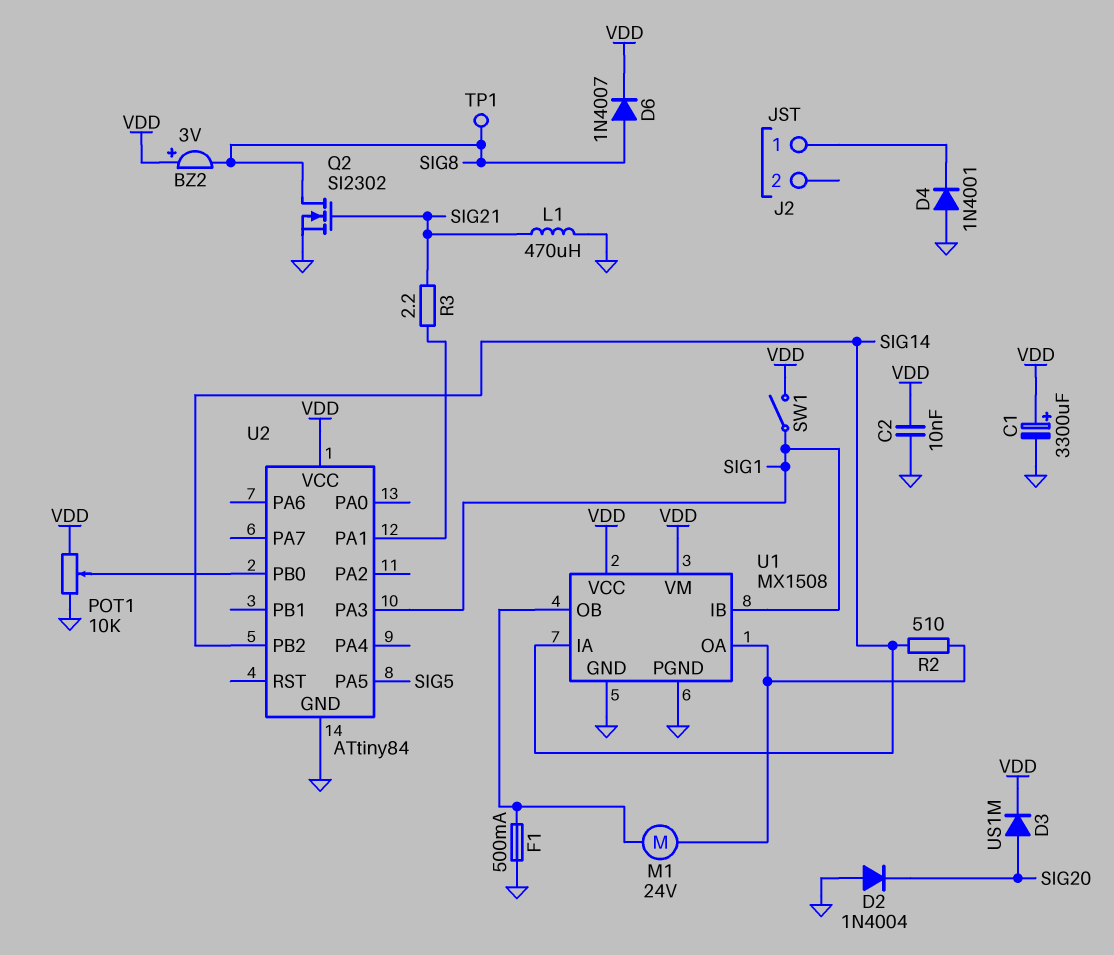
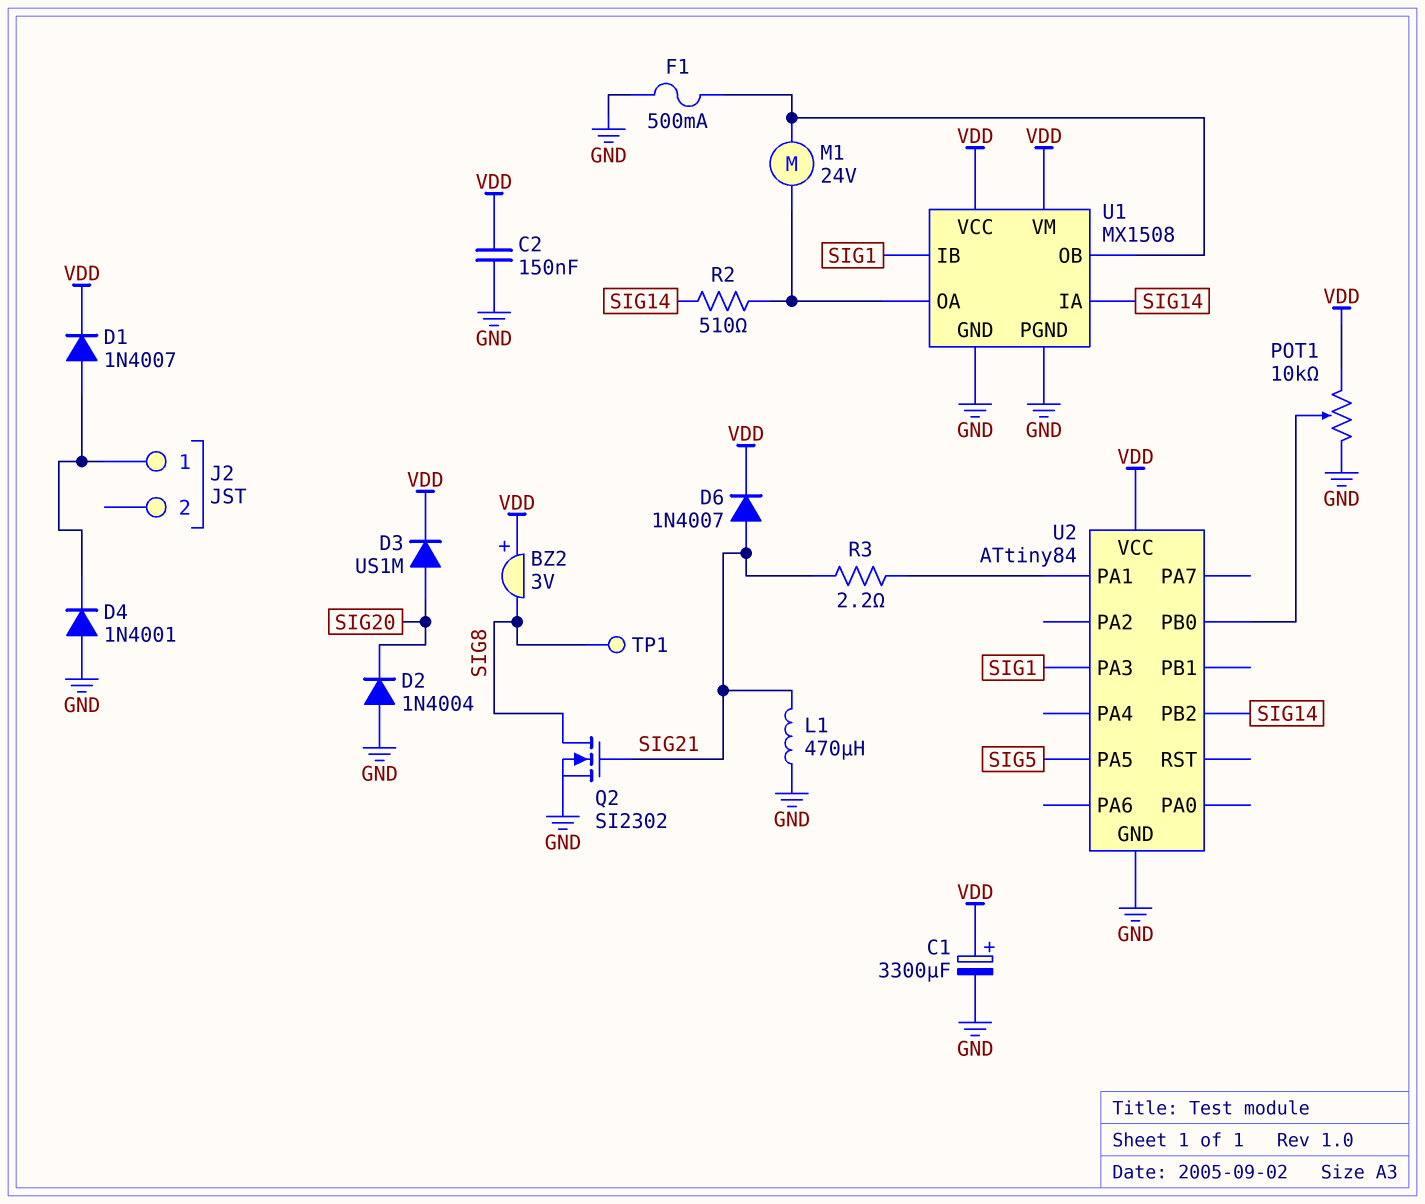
C2: 10nF (GND, VDD) -> 150nF (GND, VDD)
D1: none -> diode 1N4007 (A J2/1, K VDD)
D6: diode 1N4007 (A SIG8, K VDD) -> diode 1N4007 (A SIG21, K VDD)
SW1: switch (SIG1, VDD) -> none

